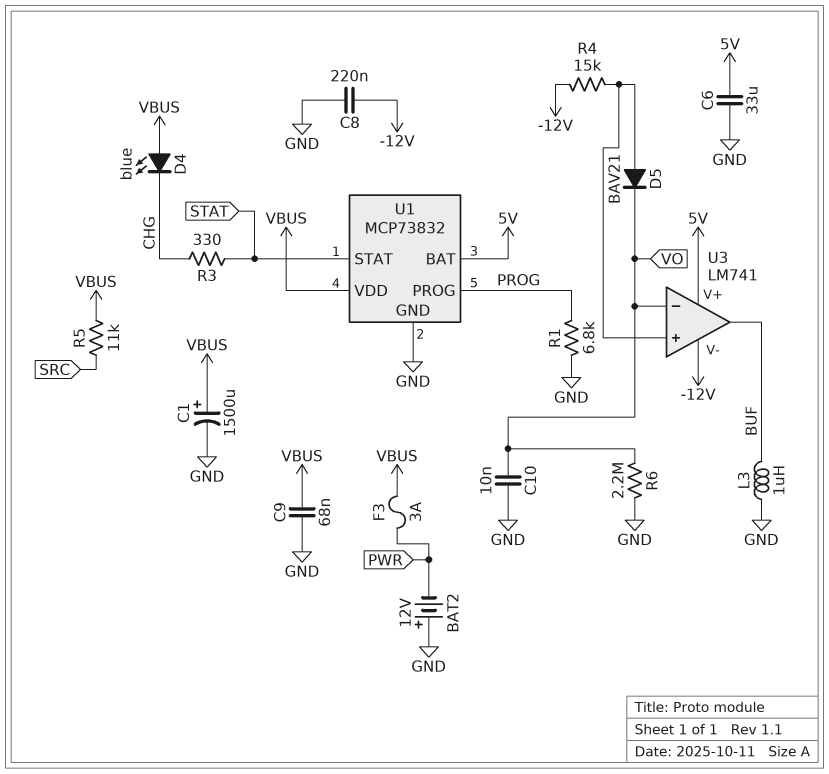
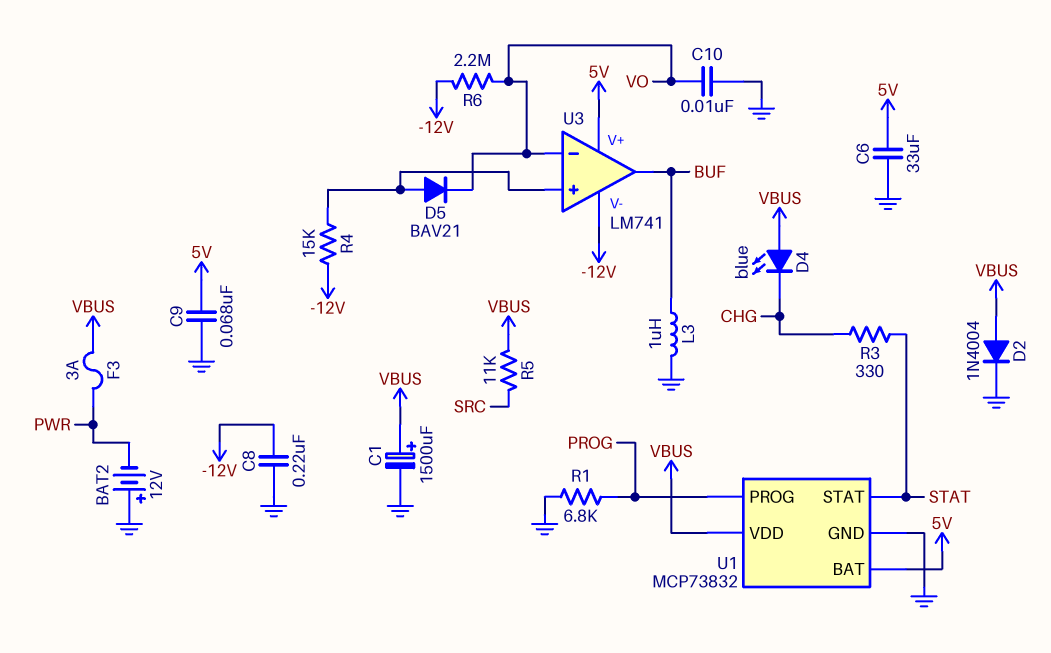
C9: 68nF (GND, VBUS) -> 68nF (5V, GND)
D2: none -> diode 1N4004 (A VBUS, K GND)
R6: 2.2M (GND, VO) -> 2.2M (-12V, VO)

